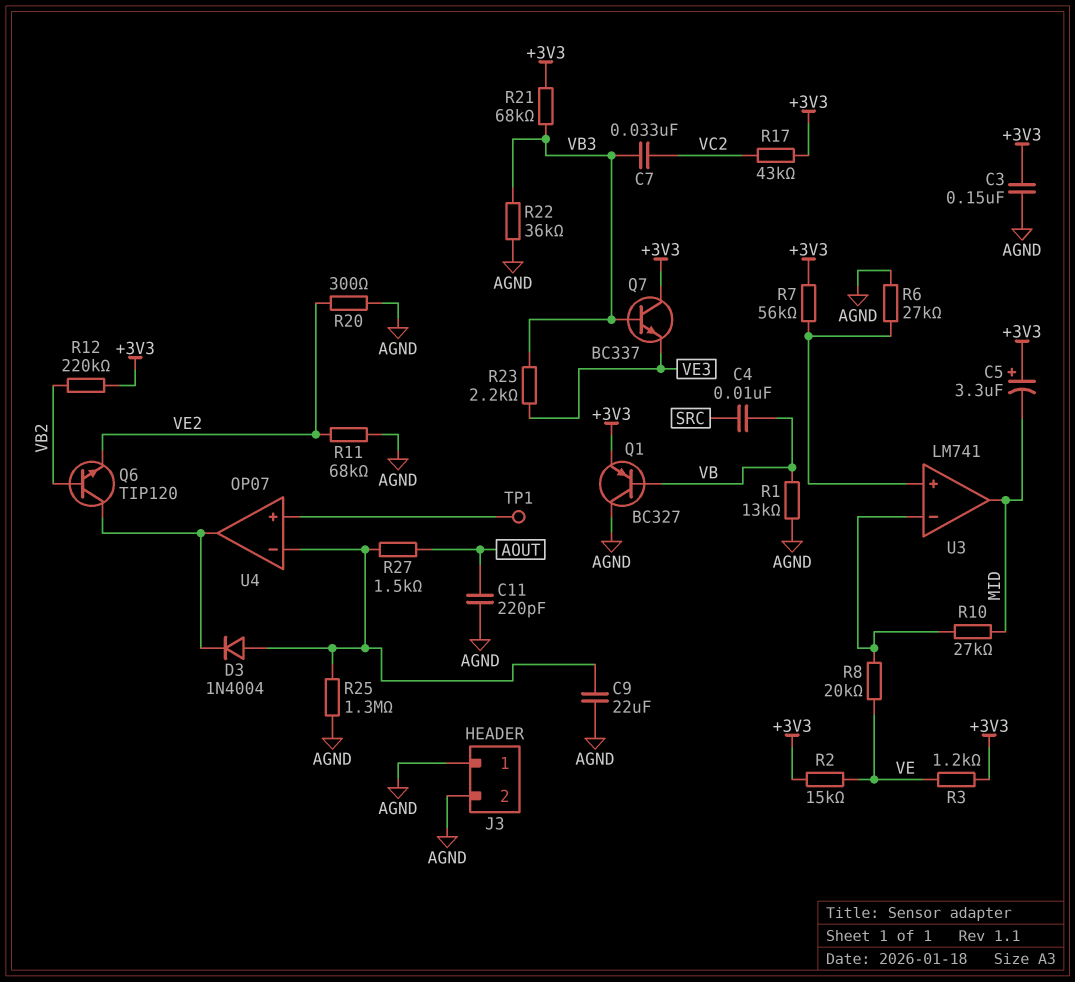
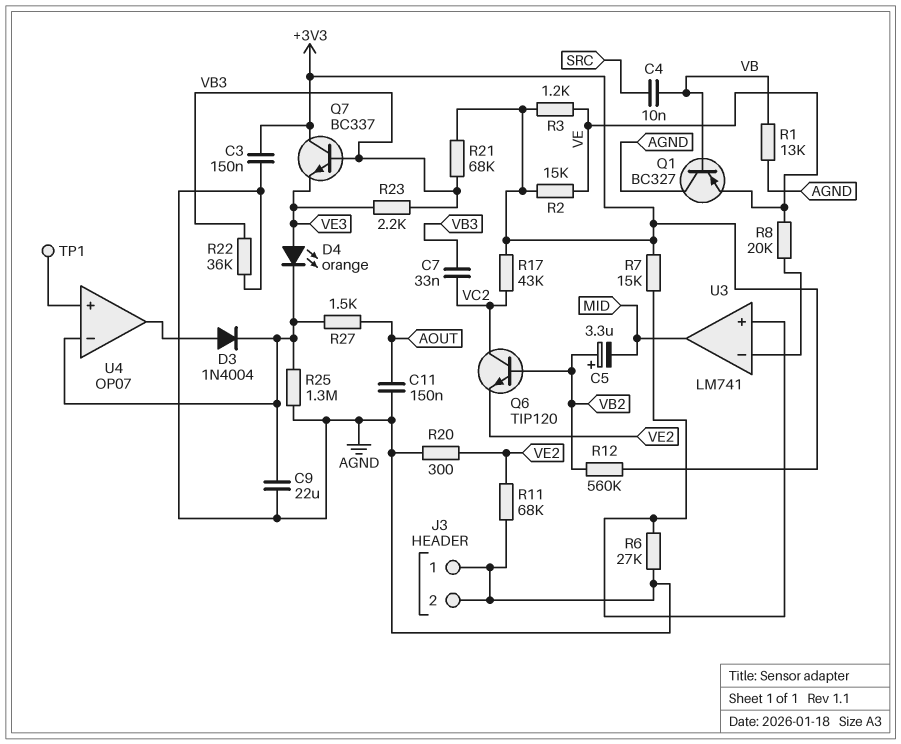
C5: 3.3uF (plus +3V3, minus MID) -> 3.3uF (plus VB2, minus MID)
C11: 220pF (AGND, AOUT) -> 150nF (AGND, AOUT)
D3: diode 1N4004 (A U4/in-, K U4/out) -> diode 1N4004 (A U4/out, K U4/in-)
D4: none -> LED orange (A VE3, K U4/in-)
Q1: PNP BC327 (B VB, C AGND, E +3V3) -> PNP BC327 (B VB, C AGND, E VE)
Q6: NPN TIP120 (B VB2, C U4/out, E VE2) -> NPN TIP120 (B VB2, C VC2, E VE2)
R7: 56k (+3V3, U3/in+) -> 15k (+3V3, U3/in+)
R10: 27k (MID, U3/in-) -> none
R12: 220k (+3V3, VB2) -> 560k (+3V3, VB2)

